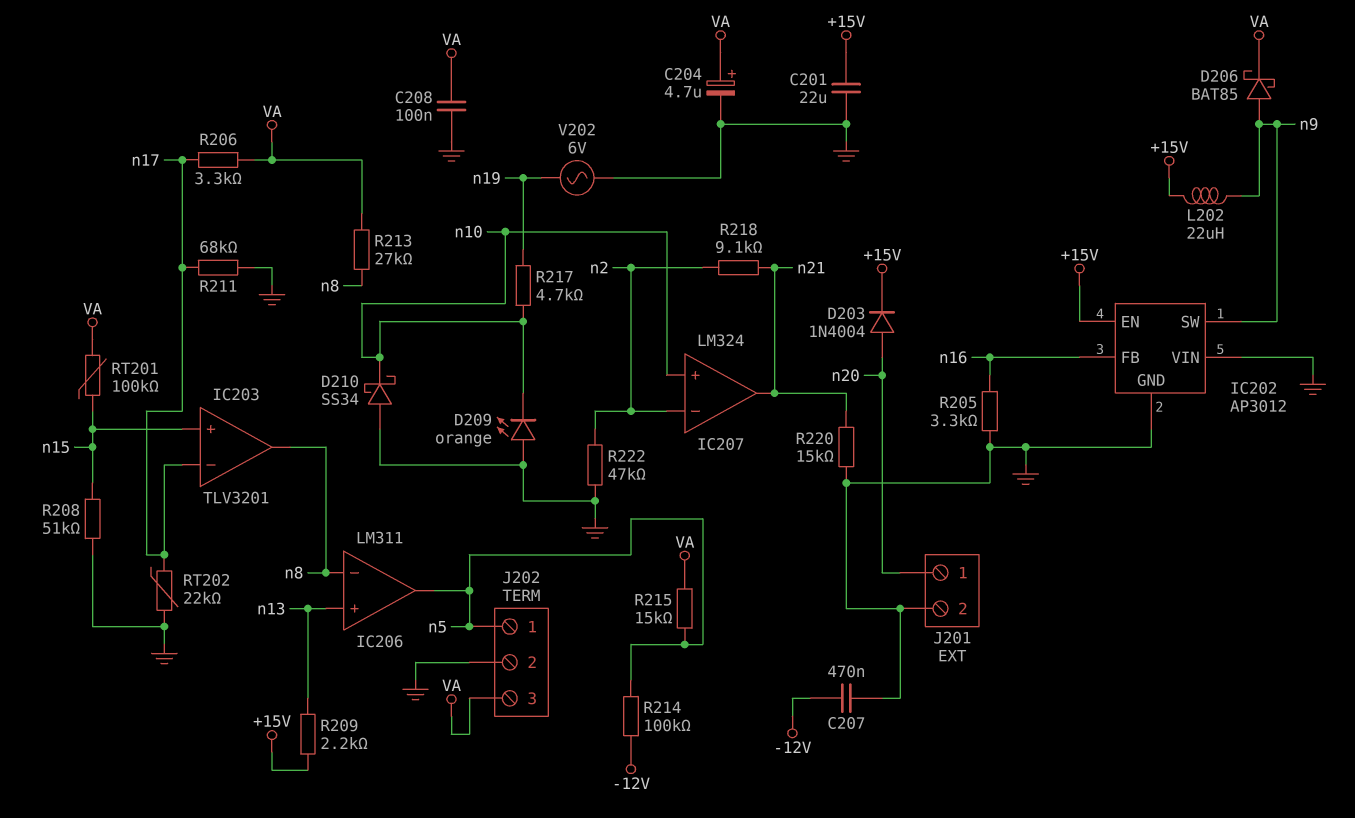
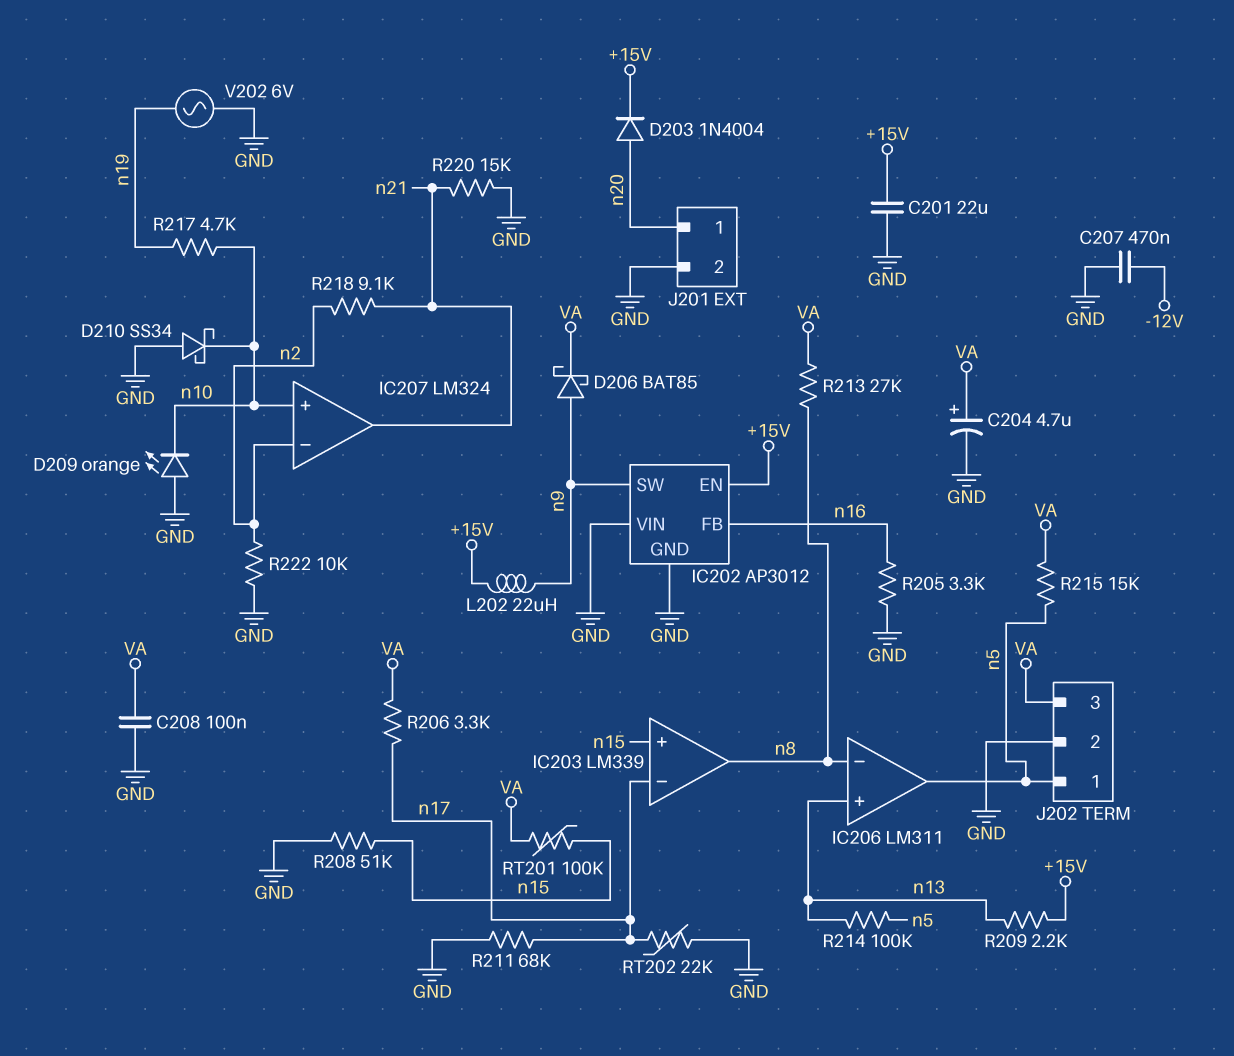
IC203: TLV3201 -> LM339
R214: 100k (-12V, n5) -> 100k (n5, n13)
R222: 47k (GND, n2) -> 10k (GND, n2)

